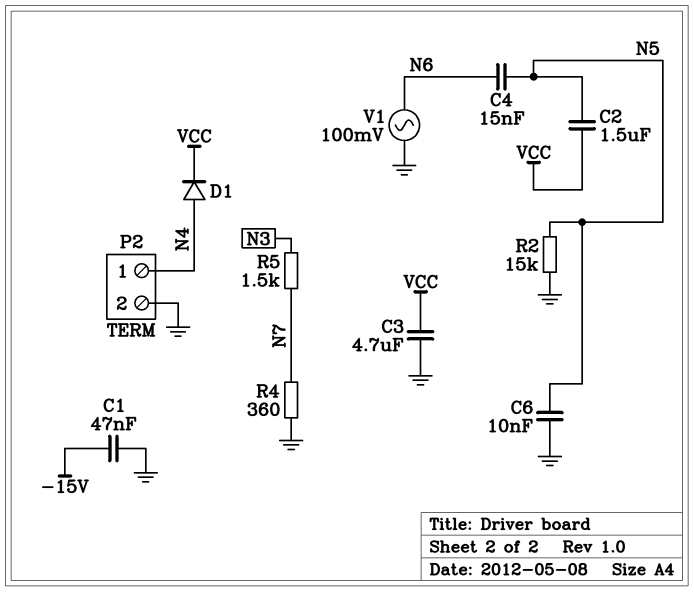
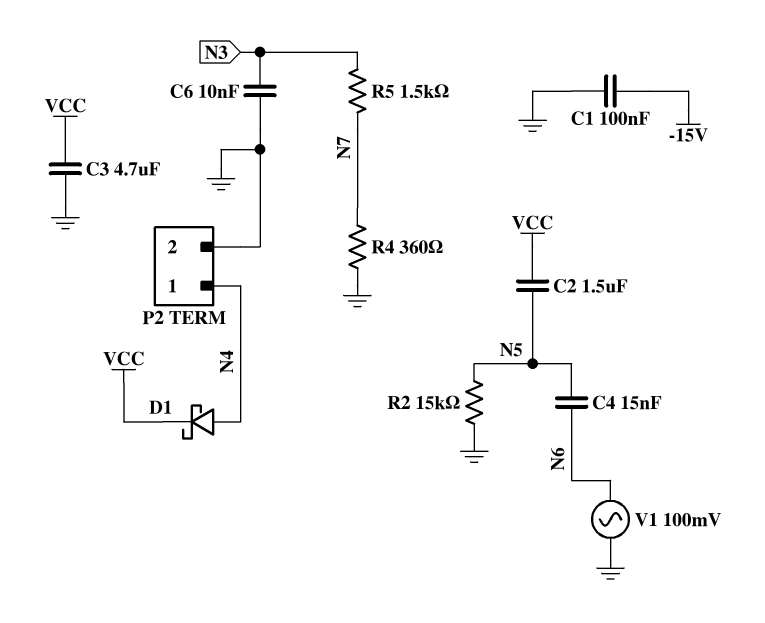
C1: 47nF (-15V, GND) -> 100nF (-15V, GND)
C6: 10nF (GND, N5) -> 10nF (GND, N3)
D1: diode (A N4, K VCC) -> schottky (A N4, K VCC)

